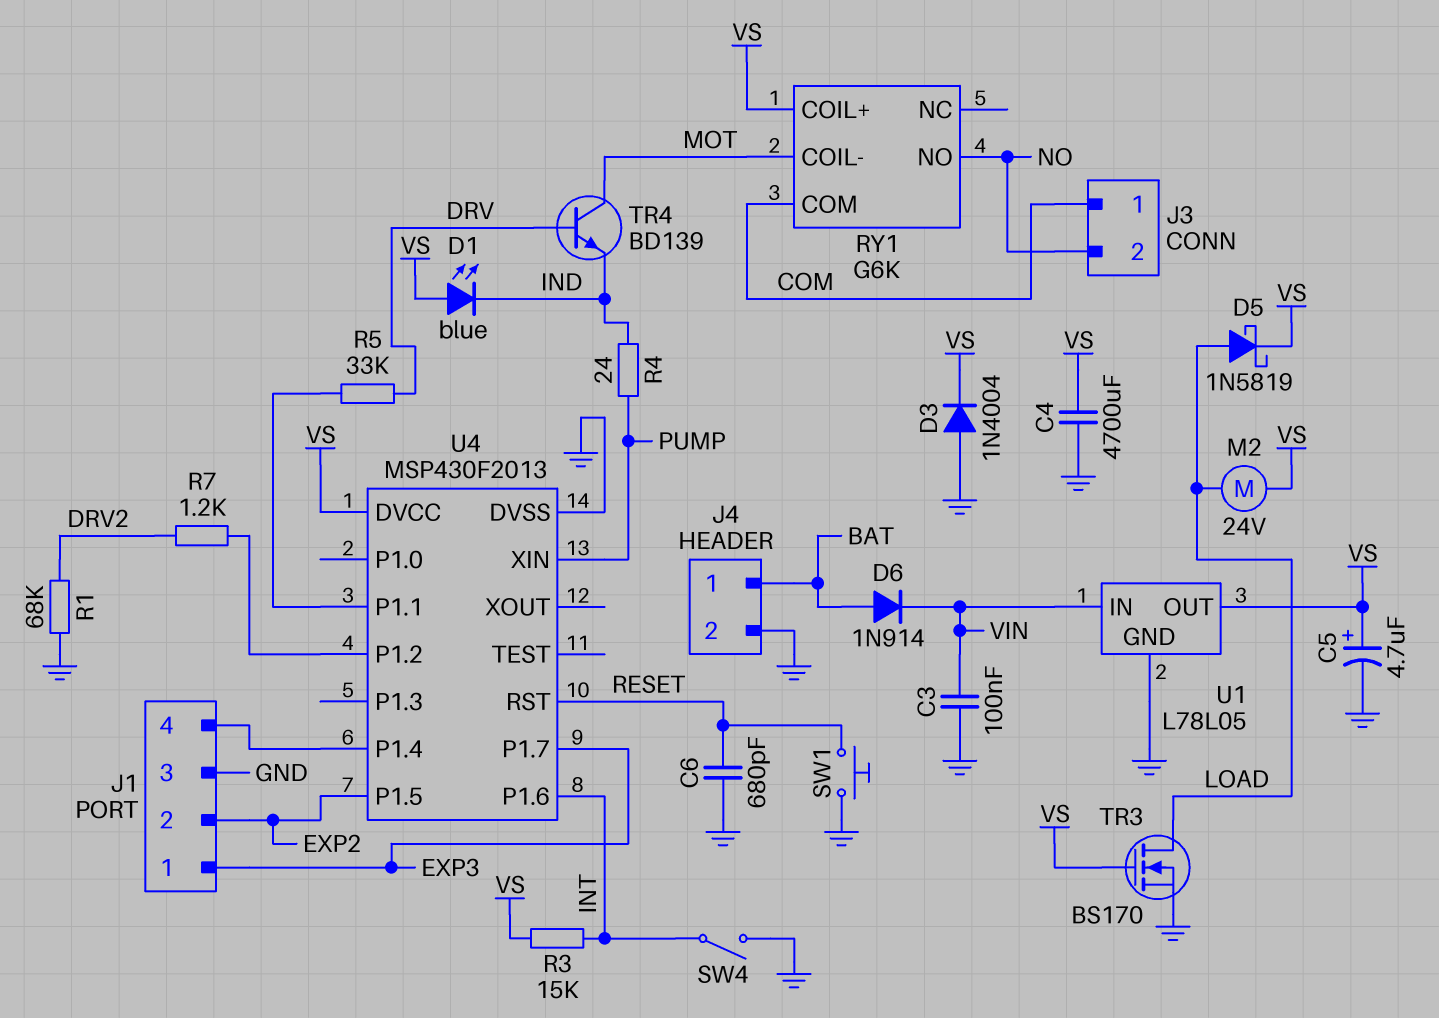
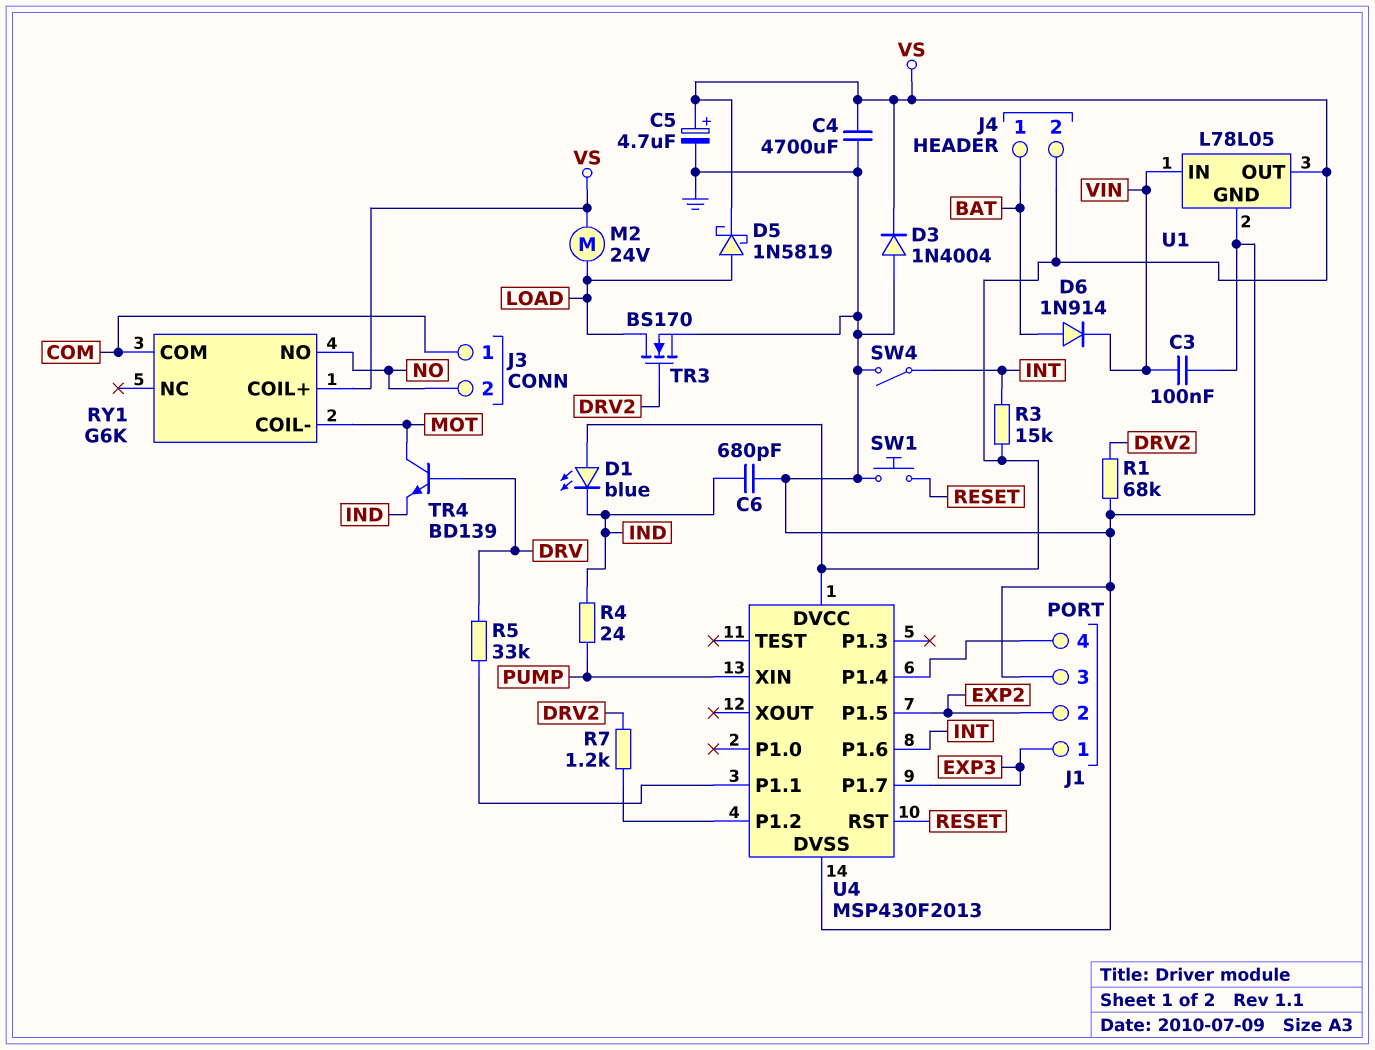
C6: 680pF (GND, RESET) -> 680pF (GND, IND)
J4 pin 2: GND -> VS
TR3: NMOS BS170 (G VS, D LOAD, S GND) -> NMOS BS170 (G DRV2, D LOAD, S GND)

